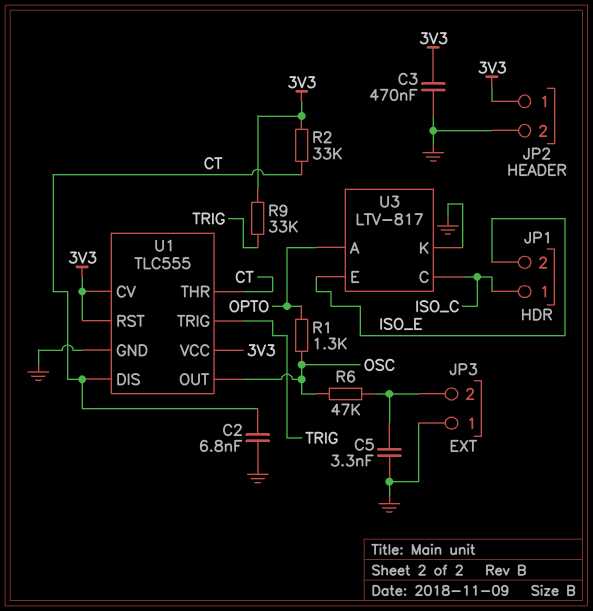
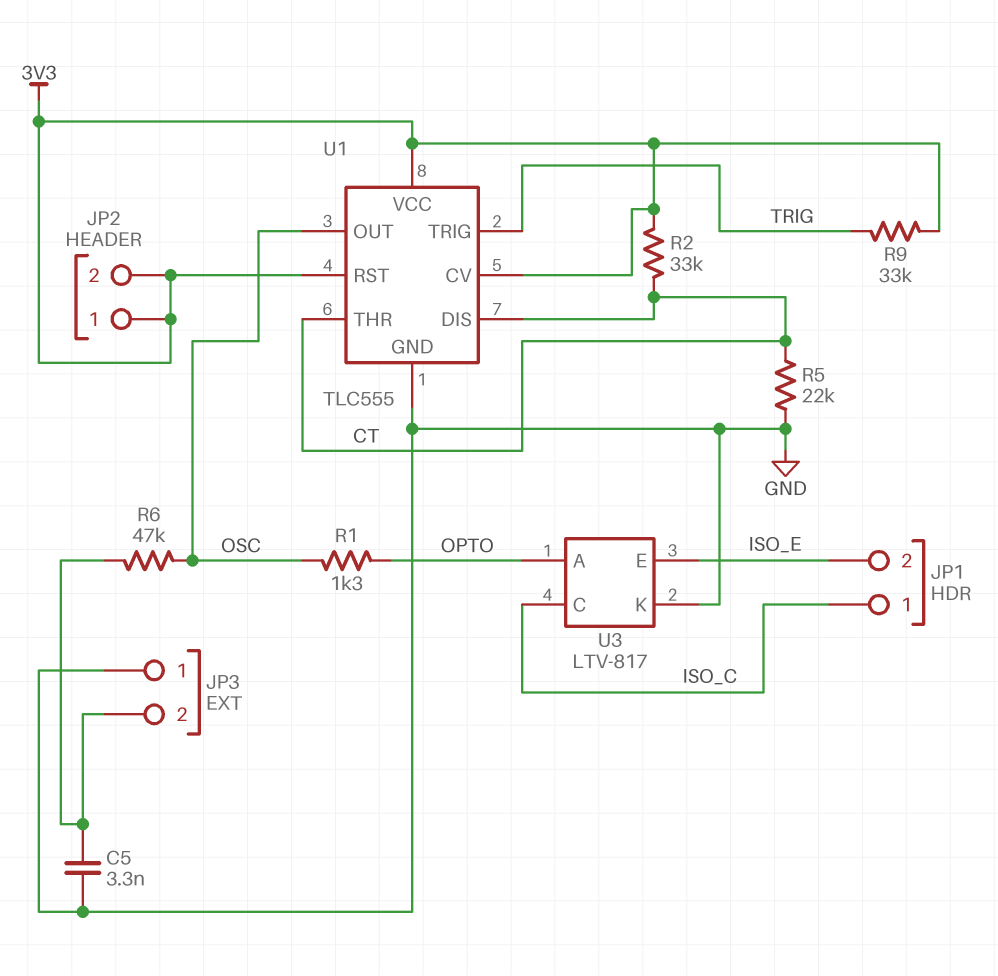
C2: 6.8nF (CT, GND) -> none
C3: 470nF (3V3, GND) -> none
JP2 pin 2: GND -> 3V3
R5: none -> 22k (CT, GND)

